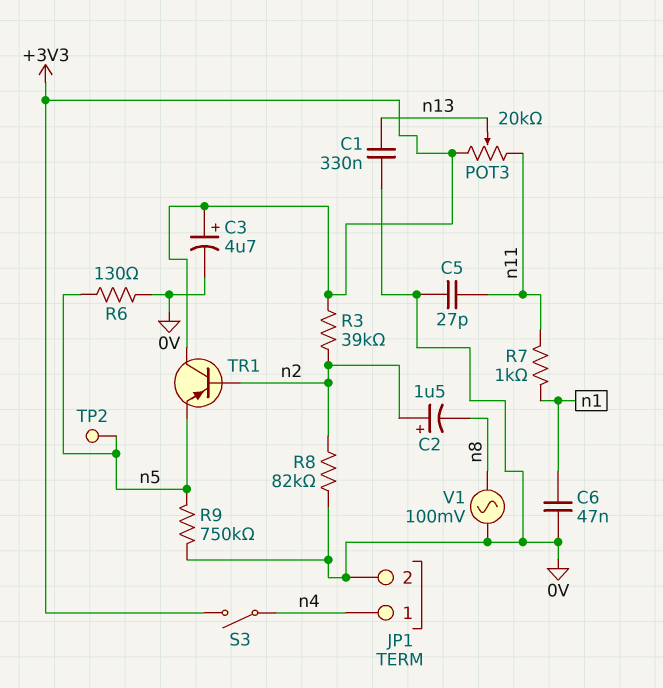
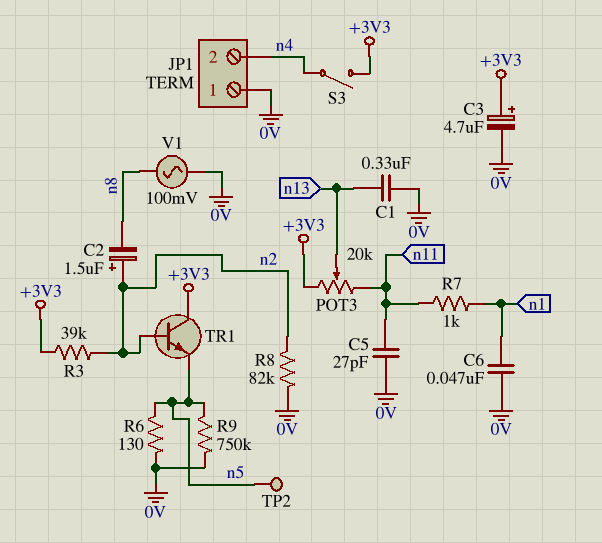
JP1 pin 1: n4 -> 0V
JP1 pin 2: 0V -> n4
TR1: PNP (B n2, C +3V3, E n5) -> NPN (B n2, C +3V3, E n5)

